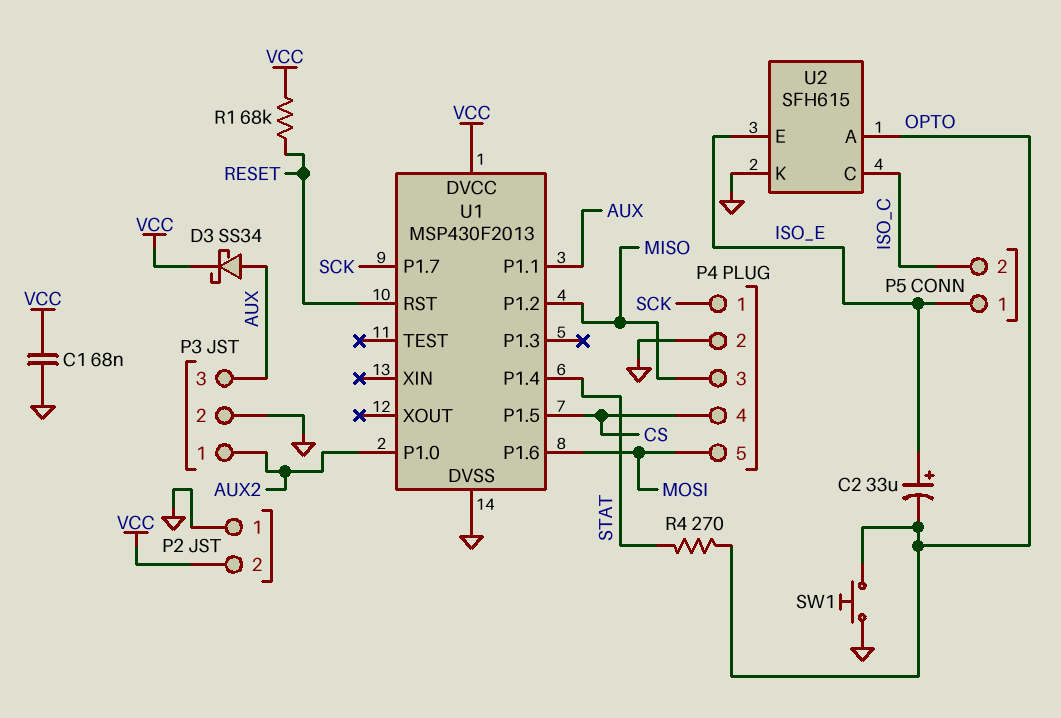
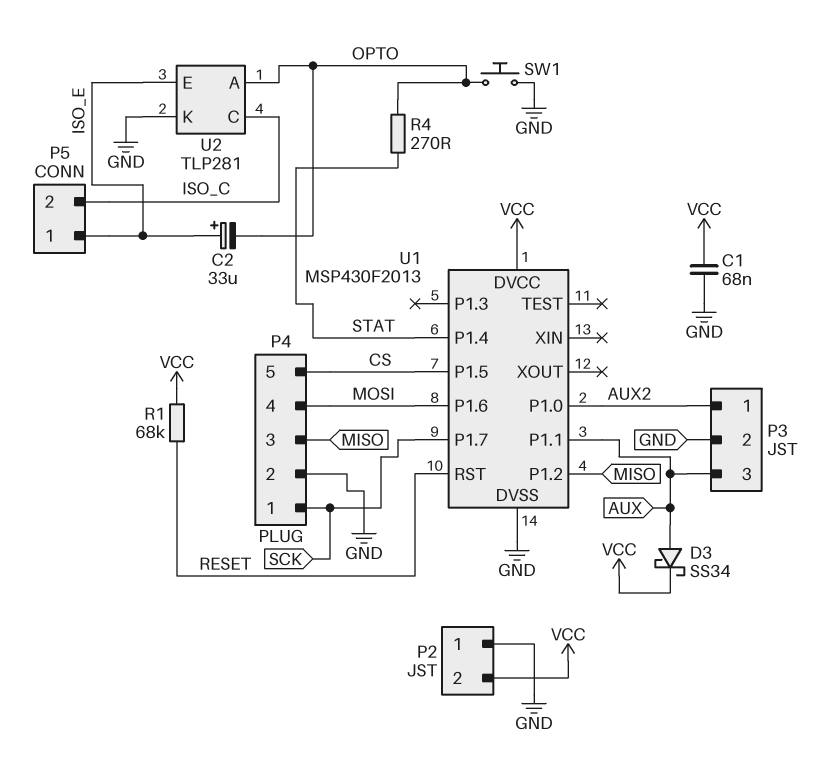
P4 pin 4: CS -> MOSI
P4 pin 5: MOSI -> CS
U2: SFH615 -> TLP281

